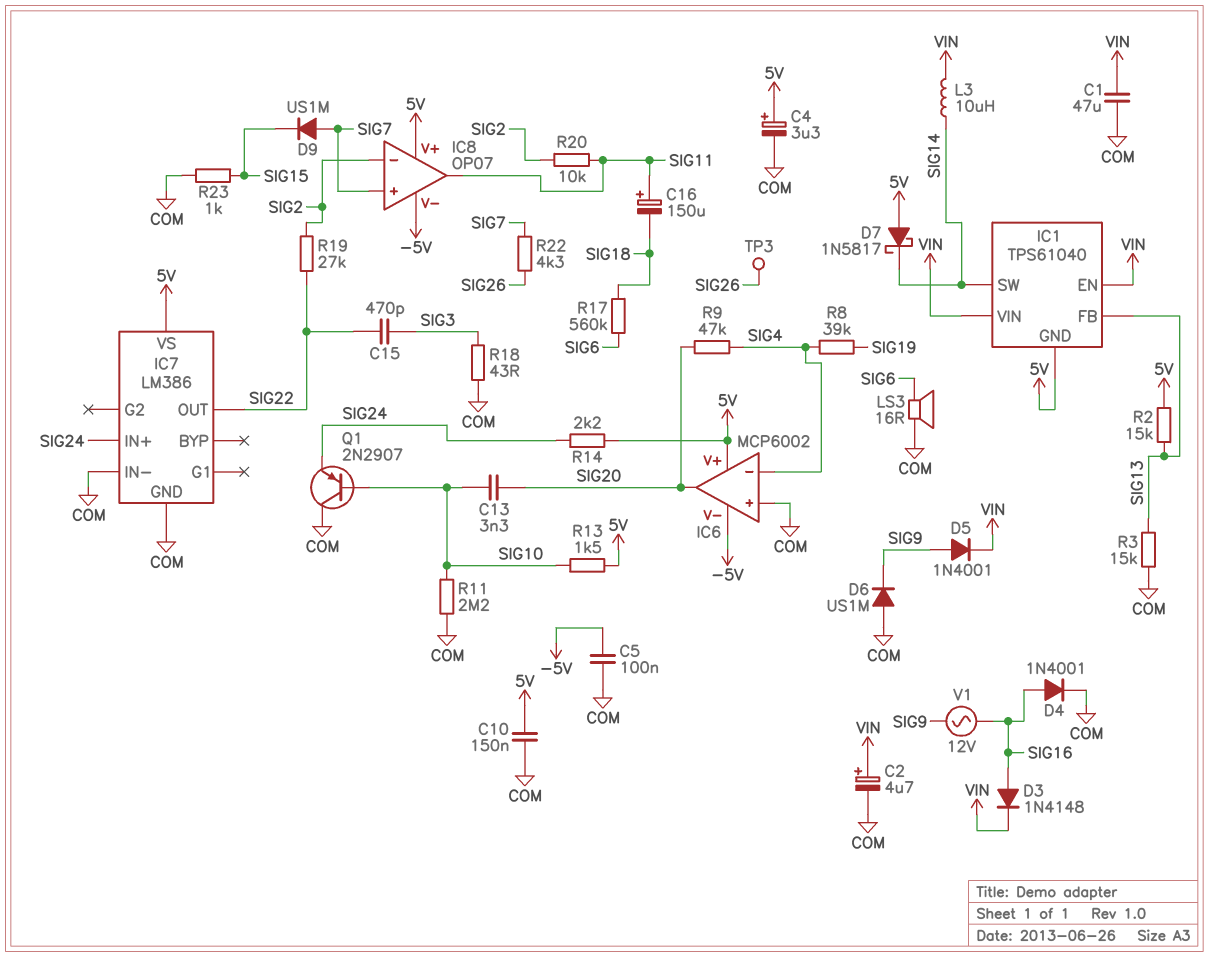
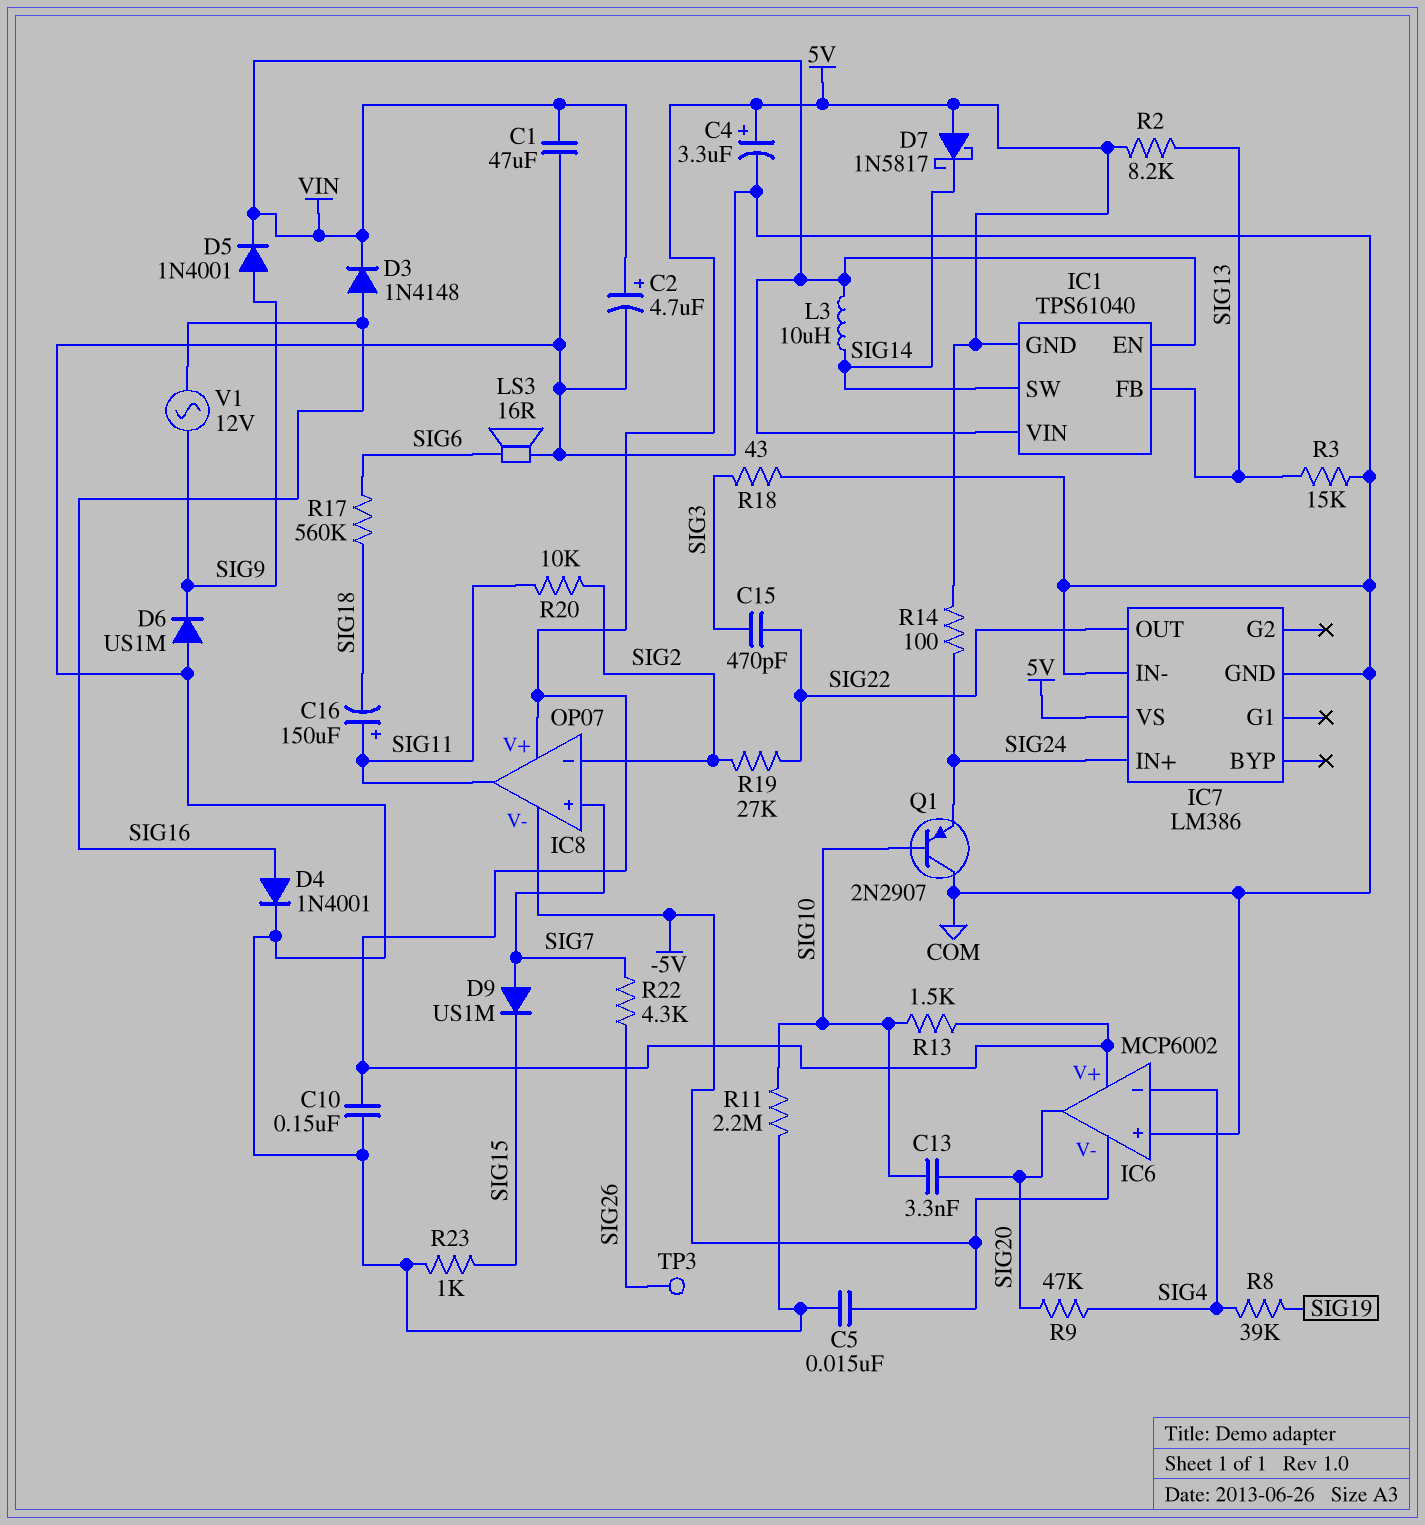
C5: 100nF (-5V, COM) -> 15nF (-5V, COM)
R2: 15k (5V, SIG13) -> 8.2k (5V, SIG13)
R14: 2.2k (5V, SIG24) -> 100 (5V, SIG24)

